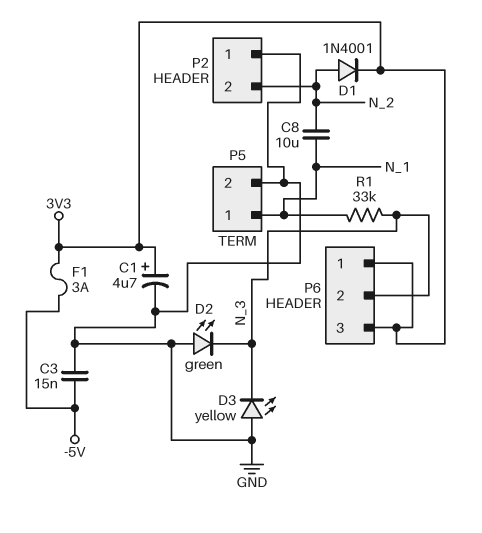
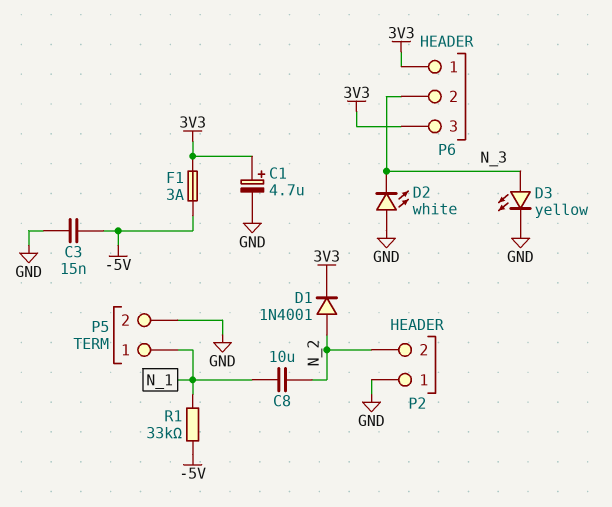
D2: LED green (A GND, K N_3) -> LED white (A GND, K N_3)
D3: LED yellow (A GND, K N_3) -> LED yellow (A N_3, K GND)
R1: 33k (N_1, N_3) -> 33k (-5V, N_1)

